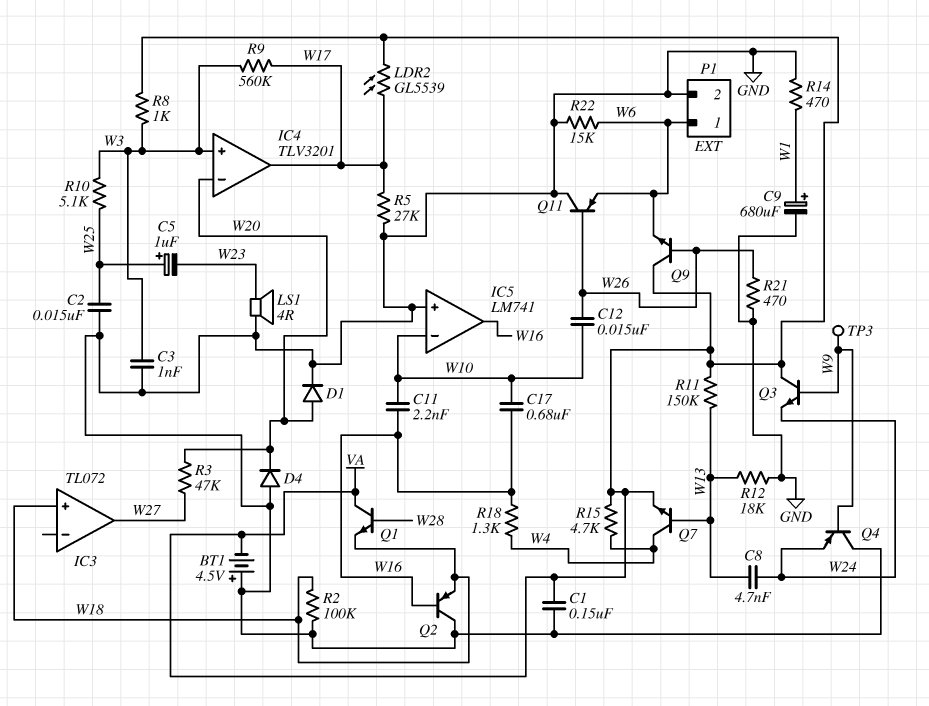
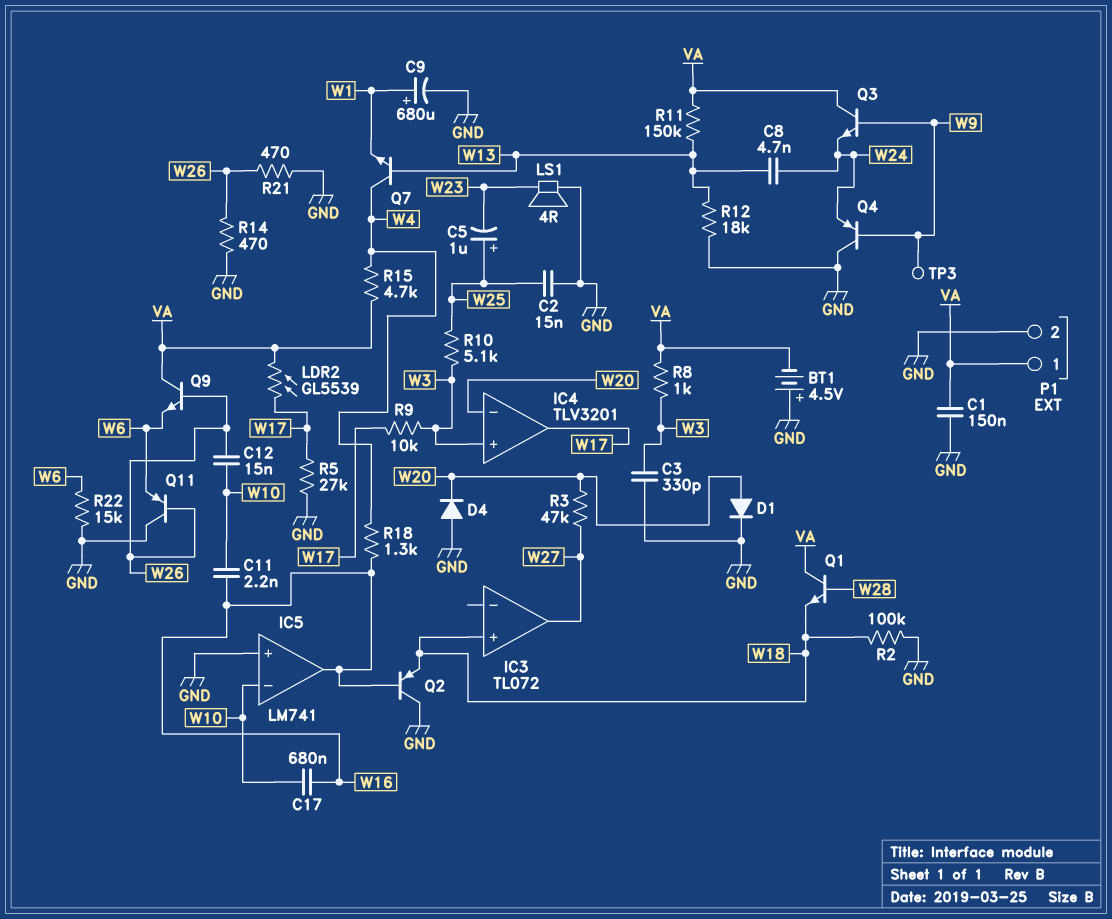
C3: 1nF (GND, W3) -> 330pF (GND, W3)
P1 pin 1: W6 -> VA
Q7: NPN (B W13, C W4, E VA) -> NPN (B W13, C W4, E W1)
R9: 560k (W3, W17) -> 10k (W3, W17)
R14: 470 (GND, W1) -> 470 (GND, W26)

